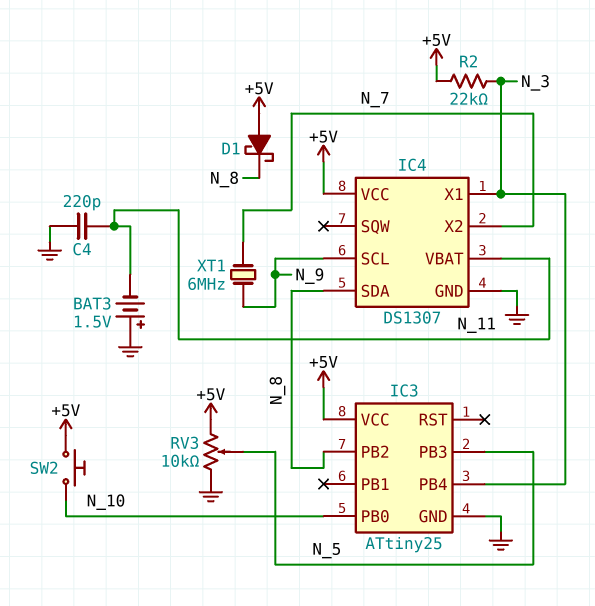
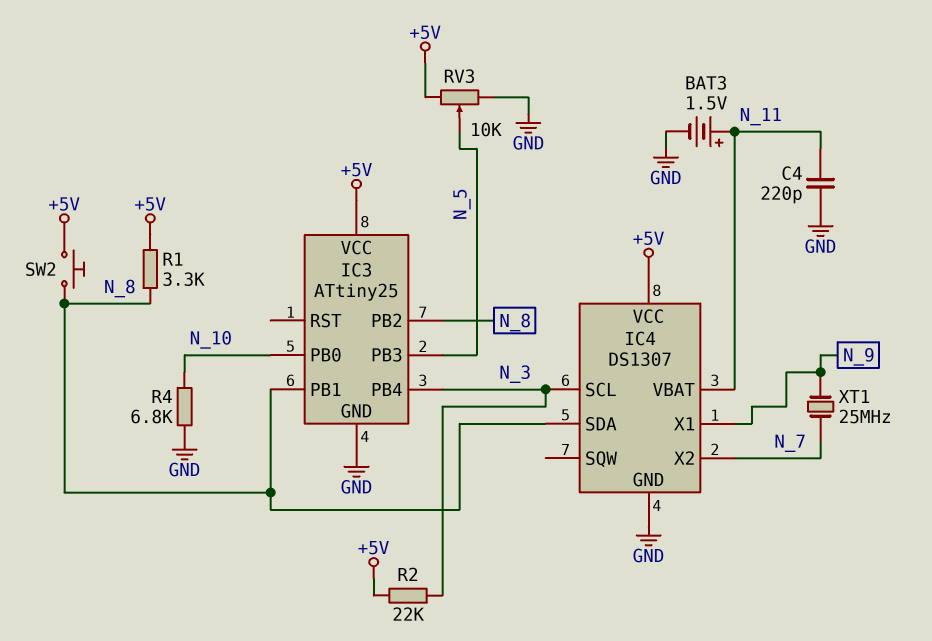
BAT3: 1.5V (plus GND, minus N_11) -> 1.5V (plus N_11, minus GND)
D1: schottky (A +5V, K N_8) -> none
IC3 pin PB1: none -> N_8
IC4 pin SCL: N_9 -> N_3
IC4 pin X1: N_3 -> N_9
R1: none -> 3.3k (+5V, N_8)
R4: none -> 6.8k (GND, N_10)
SW2: button (+5V, N_10) -> button (+5V, N_8)
XT1: 6MHz (N_7, N_9) -> 25MHz (N_7, N_9)

